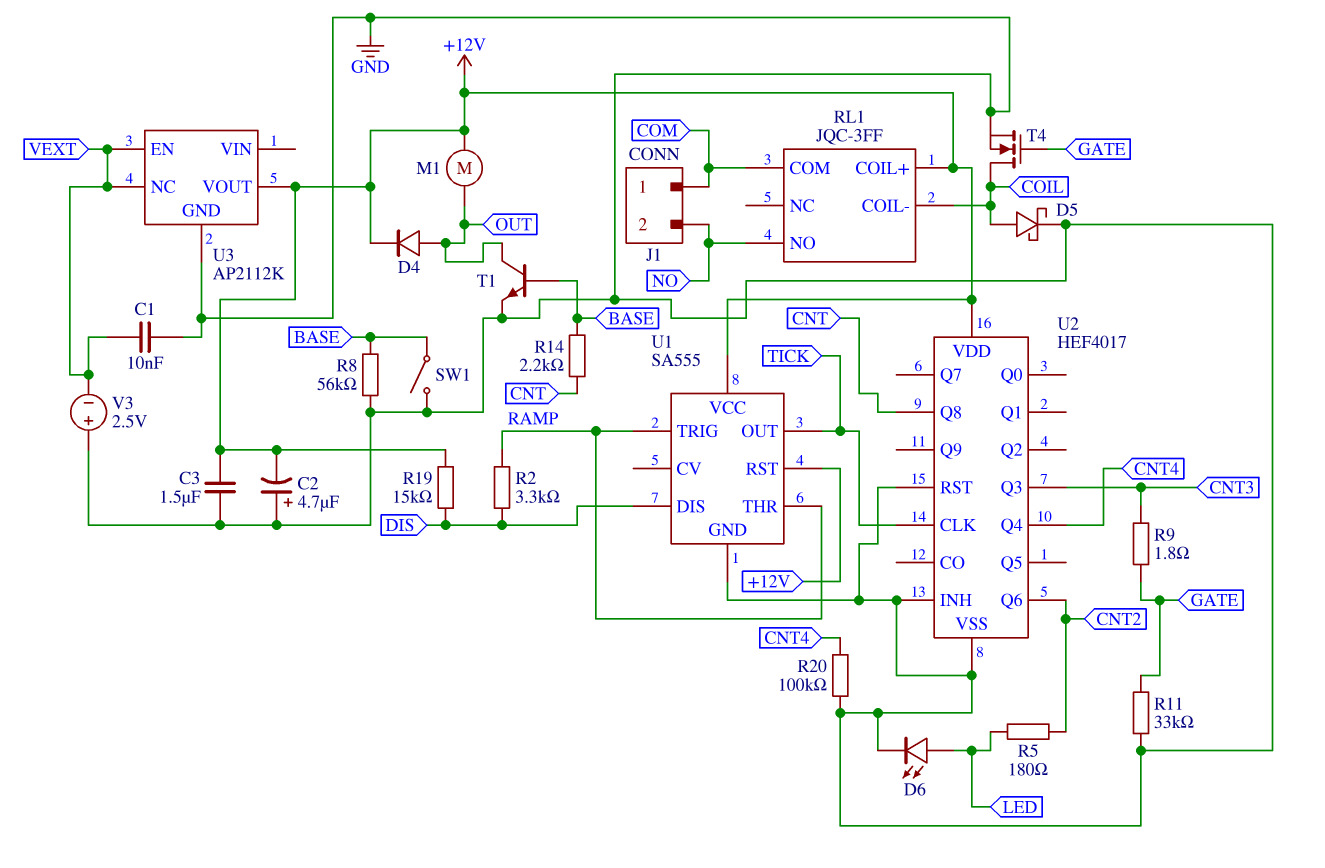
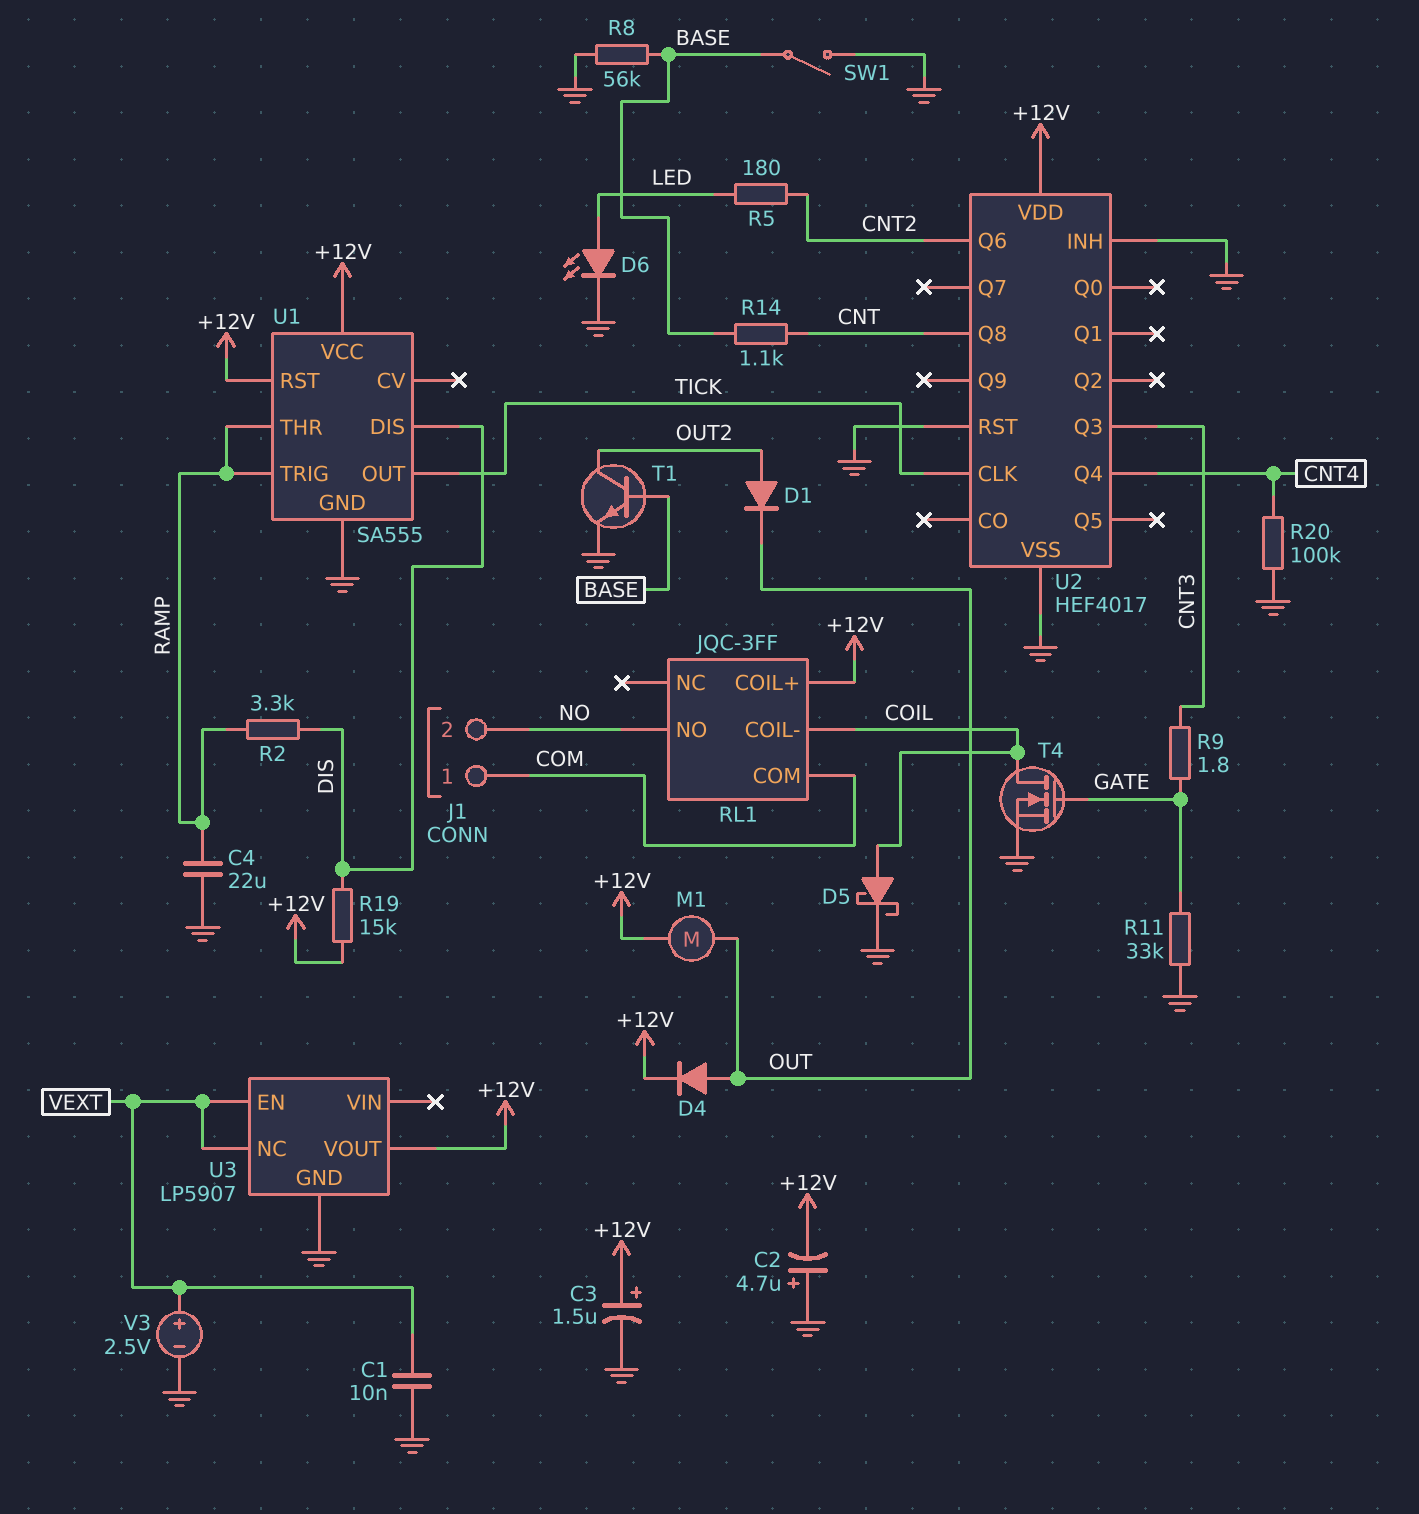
C3: 1.5uF (+12V, GND) -> 1.5uF (plus +12V, minus GND)
C4: none -> 22uF (GND, RAMP)
D1: none -> diode (A OUT2, K OUT)
R14: 2.2k (BASE, CNT) -> 1.1k (BASE, CNT)
T1: NPN (B BASE, C OUT, E GND) -> NPN (B BASE, C OUT2, E GND)
U3: AP2112K -> LP5907
V3: 2.5V (plus GND, minus VEXT) -> 2.5V (plus VEXT, minus GND)

